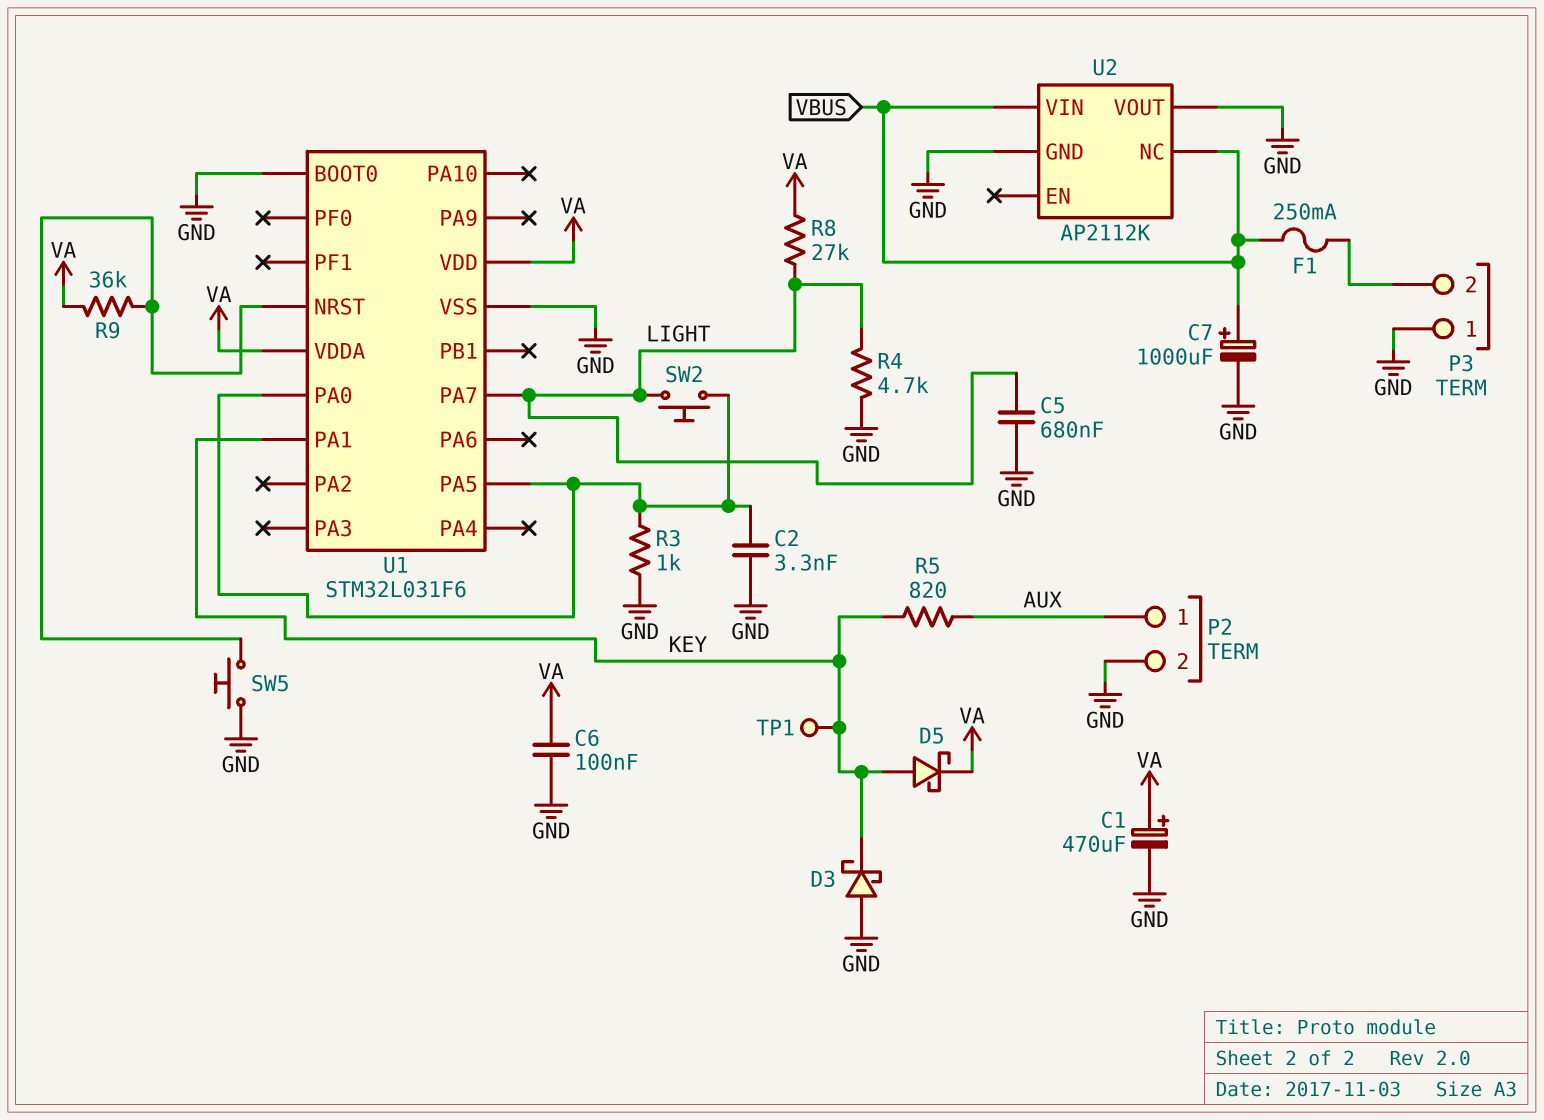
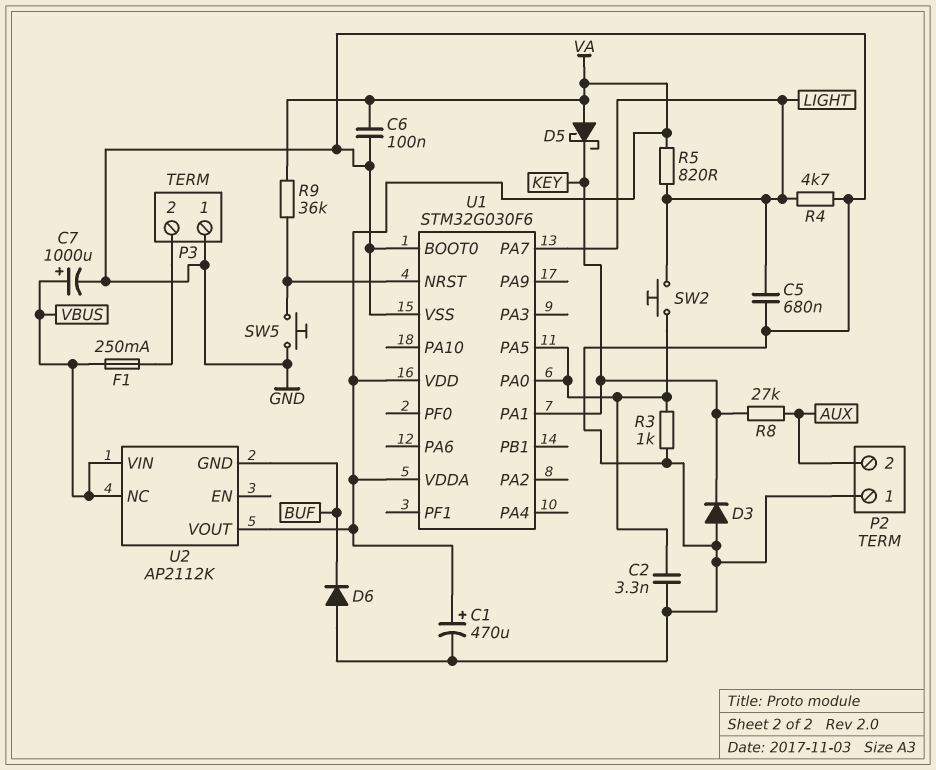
D3: schottky (A GND, K KEY) -> diode (A GND, K KEY)
D5: schottky (A KEY, K VA) -> schottky (A VA, K KEY)
D6: none -> diode (A GND, K BUF)
P2 pin 1: AUX -> GND
P2 pin 2: GND -> AUX
R5: 820 (AUX, KEY) -> 820 (LIGHT, VA)
R8: 27k (LIGHT, VA) -> 27k (AUX, KEY)
TP1: test point (KEY) -> none
U1: STM32L031F6 -> STM32G030F6
U2 pin GND: GND -> BUF
U2 pin VOUT: GND -> VA

